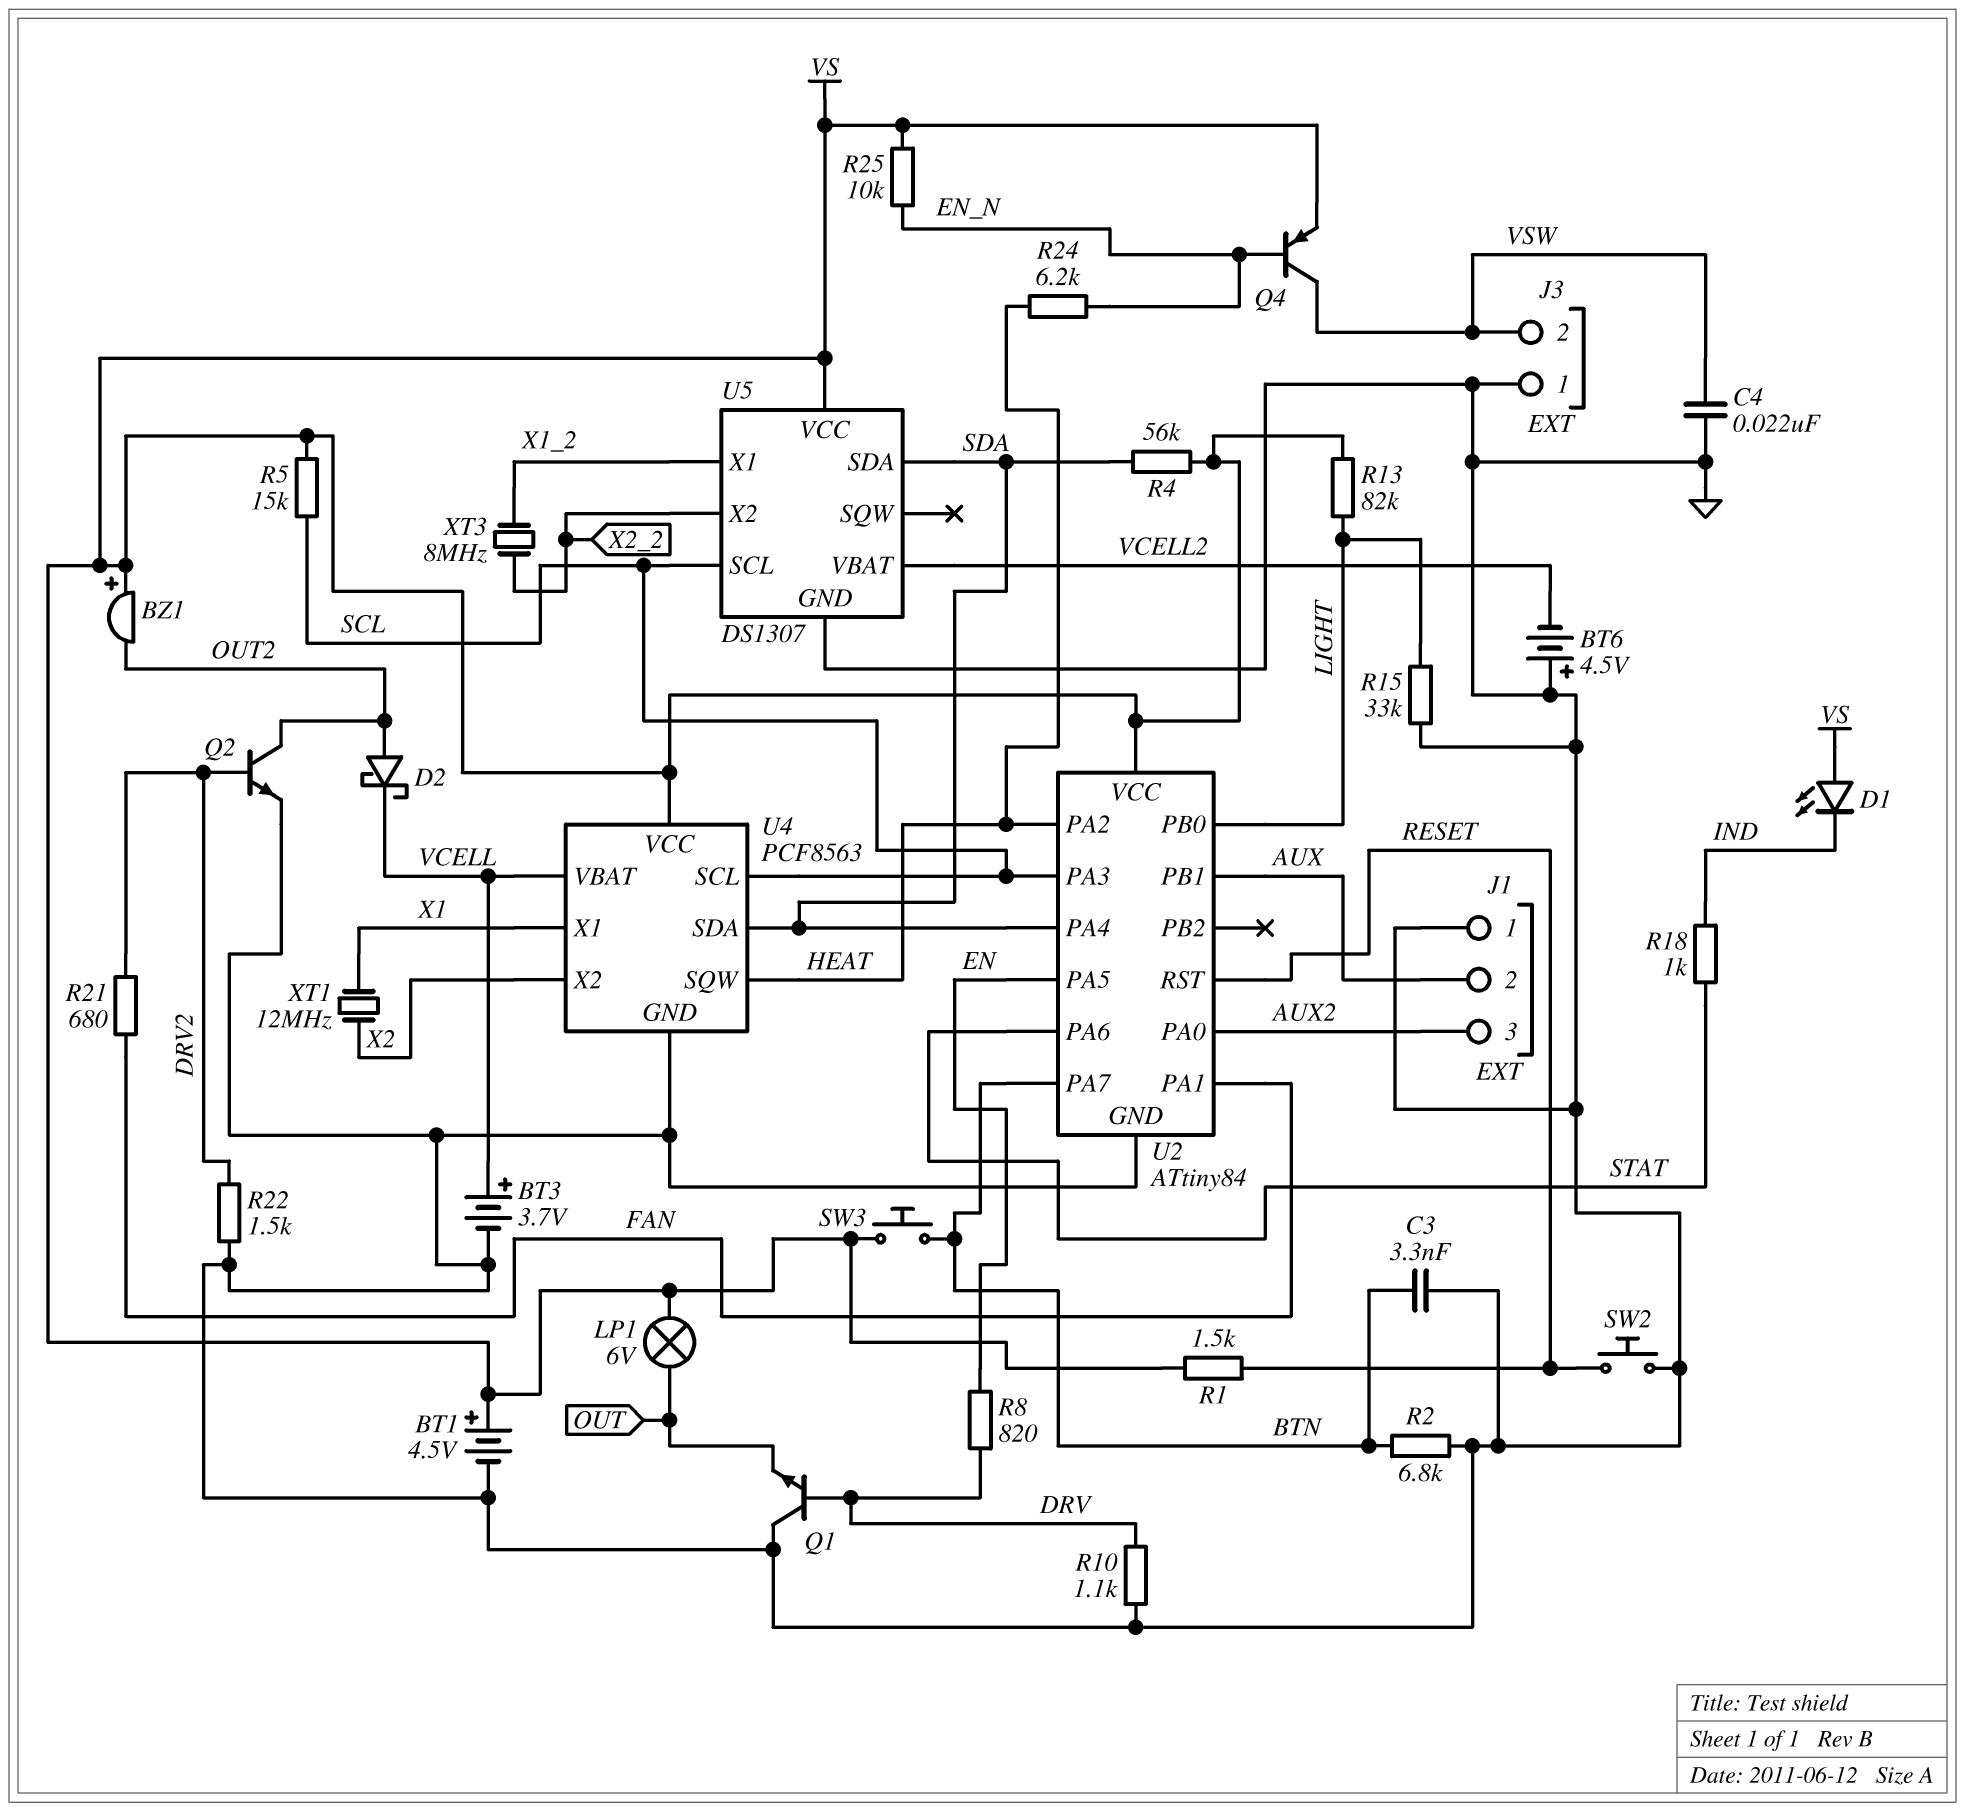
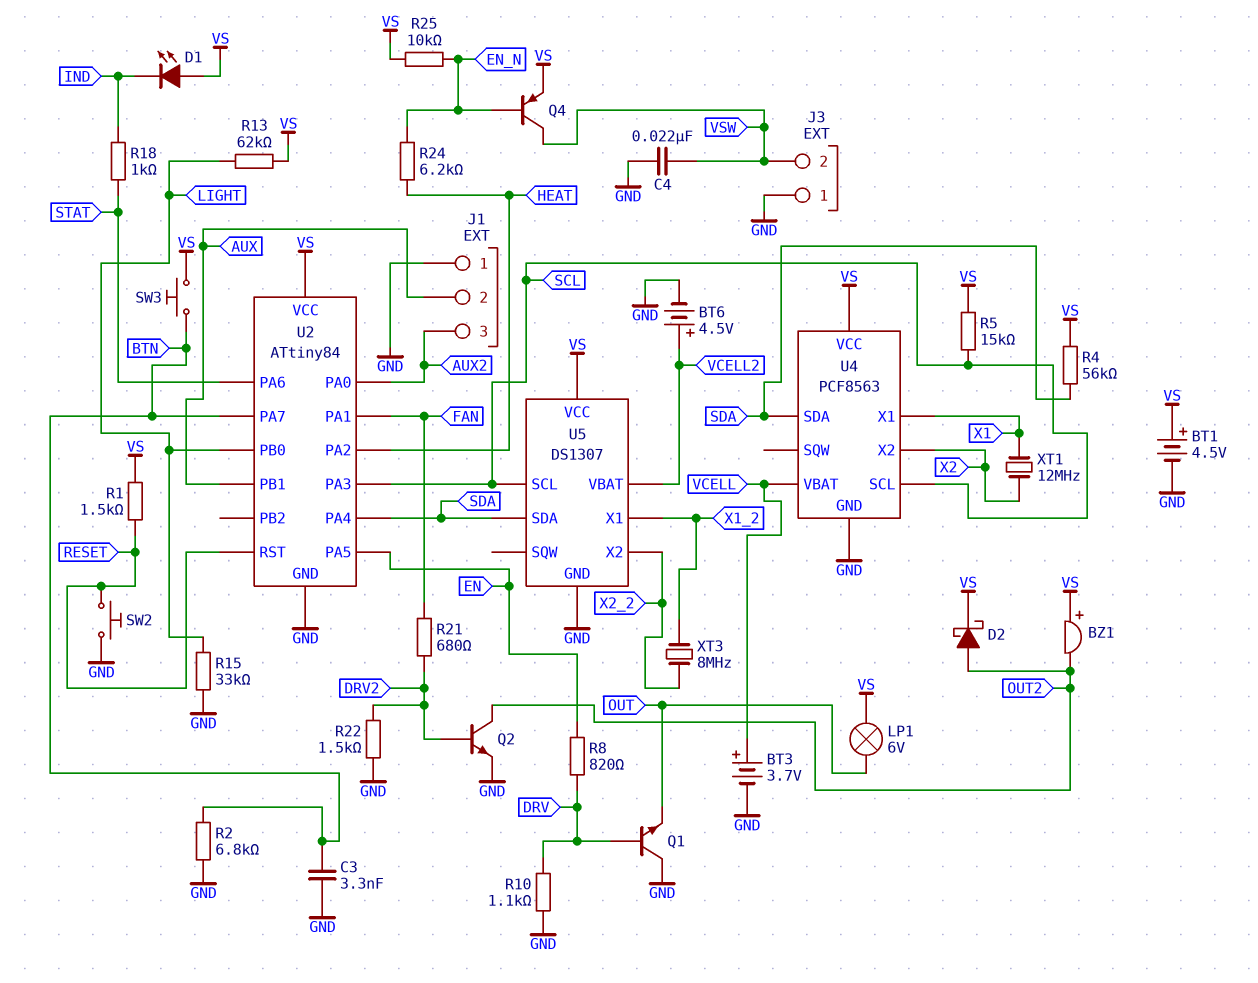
BT6: 4.5V (plus GND, minus VCELL2) -> 4.5V (plus VCELL2, minus GND)
D2: schottky (A OUT2, K VCELL) -> schottky (A OUT2, K VS)
R13: 82k (LIGHT, VS) -> 62k (LIGHT, VS)
U4 pin SQW: HEAT -> none

